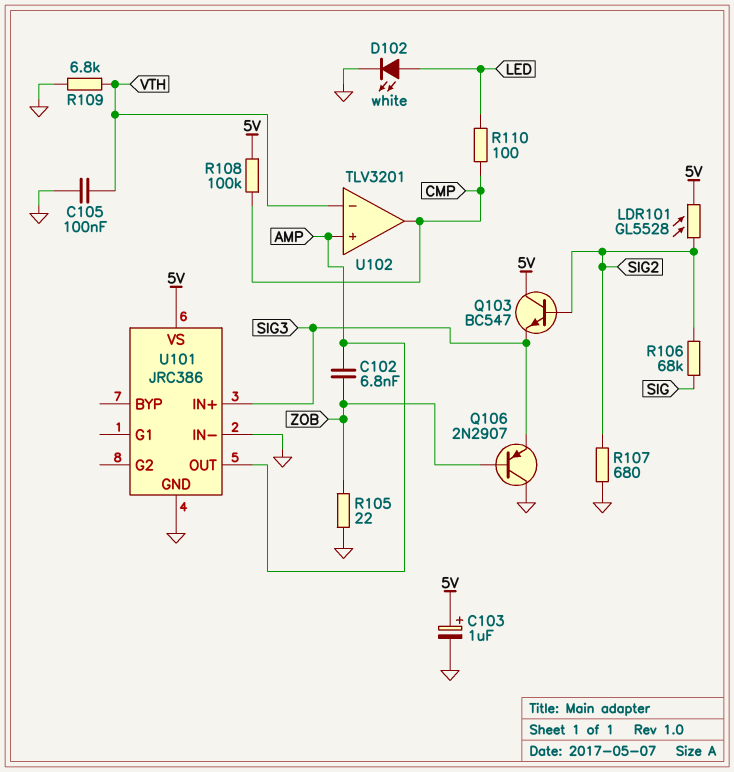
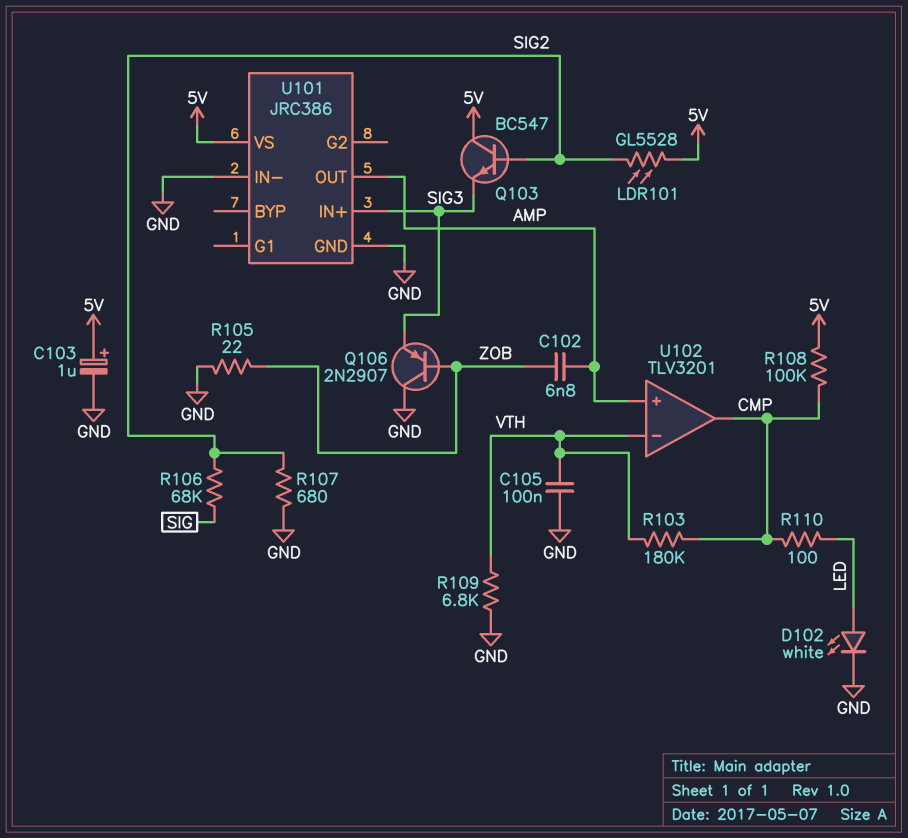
R103: none -> 180k (CMP, VTH)

